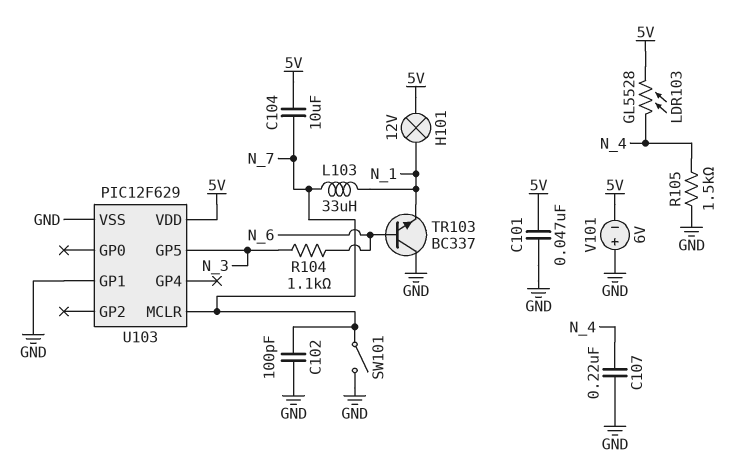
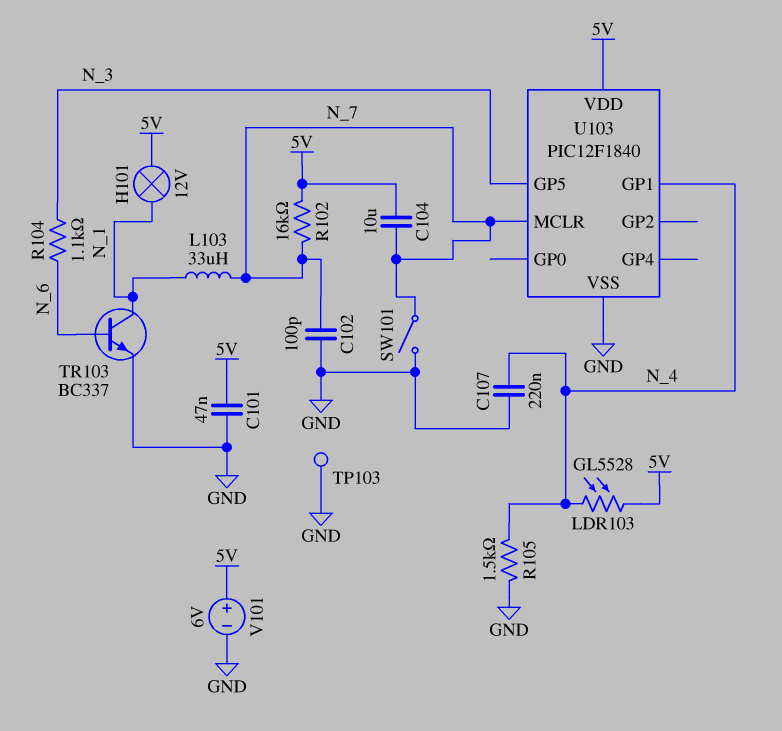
R102: none -> 16k (5V, N_7)
TP103: none -> test point (GND)
TR103: NPN BC337 (B N_6, C GND, E N_1) -> NPN BC337 (B N_6, C N_1, E GND)
U103: PIC12F629 -> PIC12F1840
U103 pin GP1: GND -> N_4
V101: 6V (plus GND, minus 5V) -> 6V (plus 5V, minus GND)

